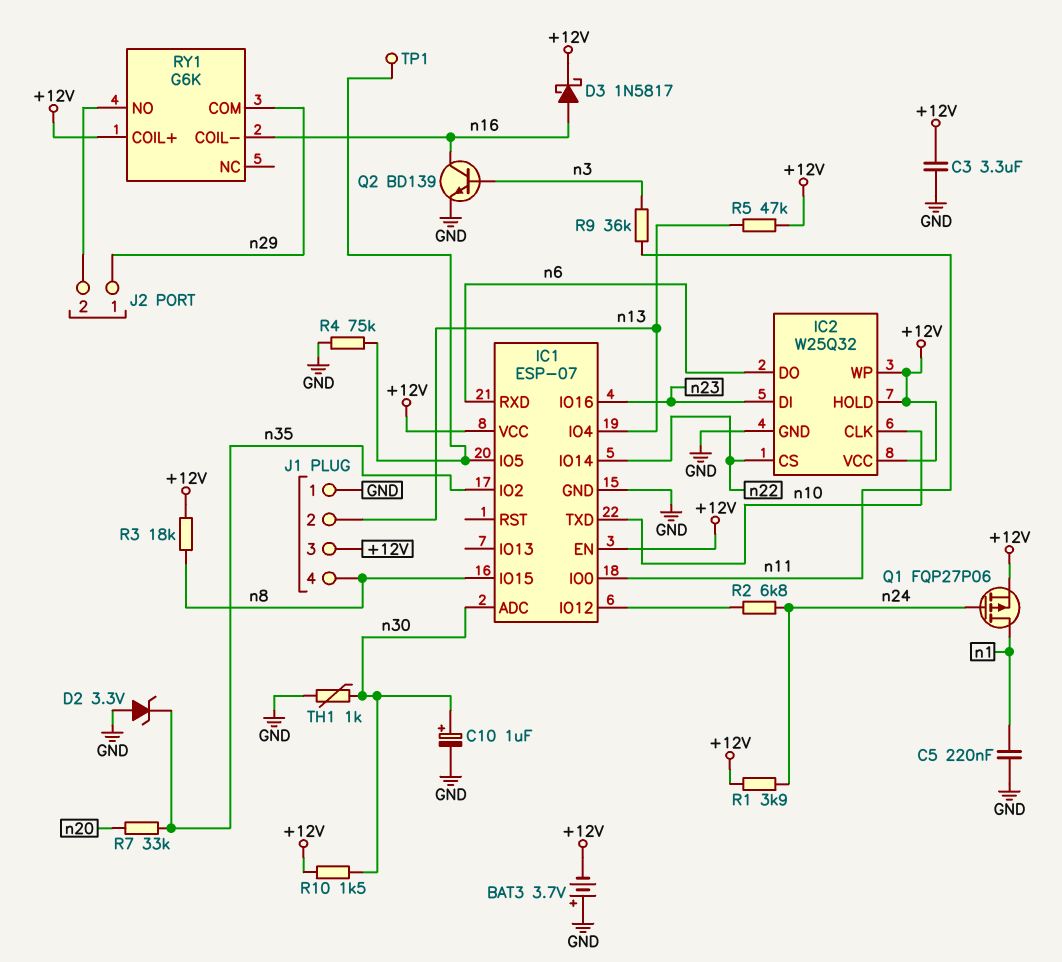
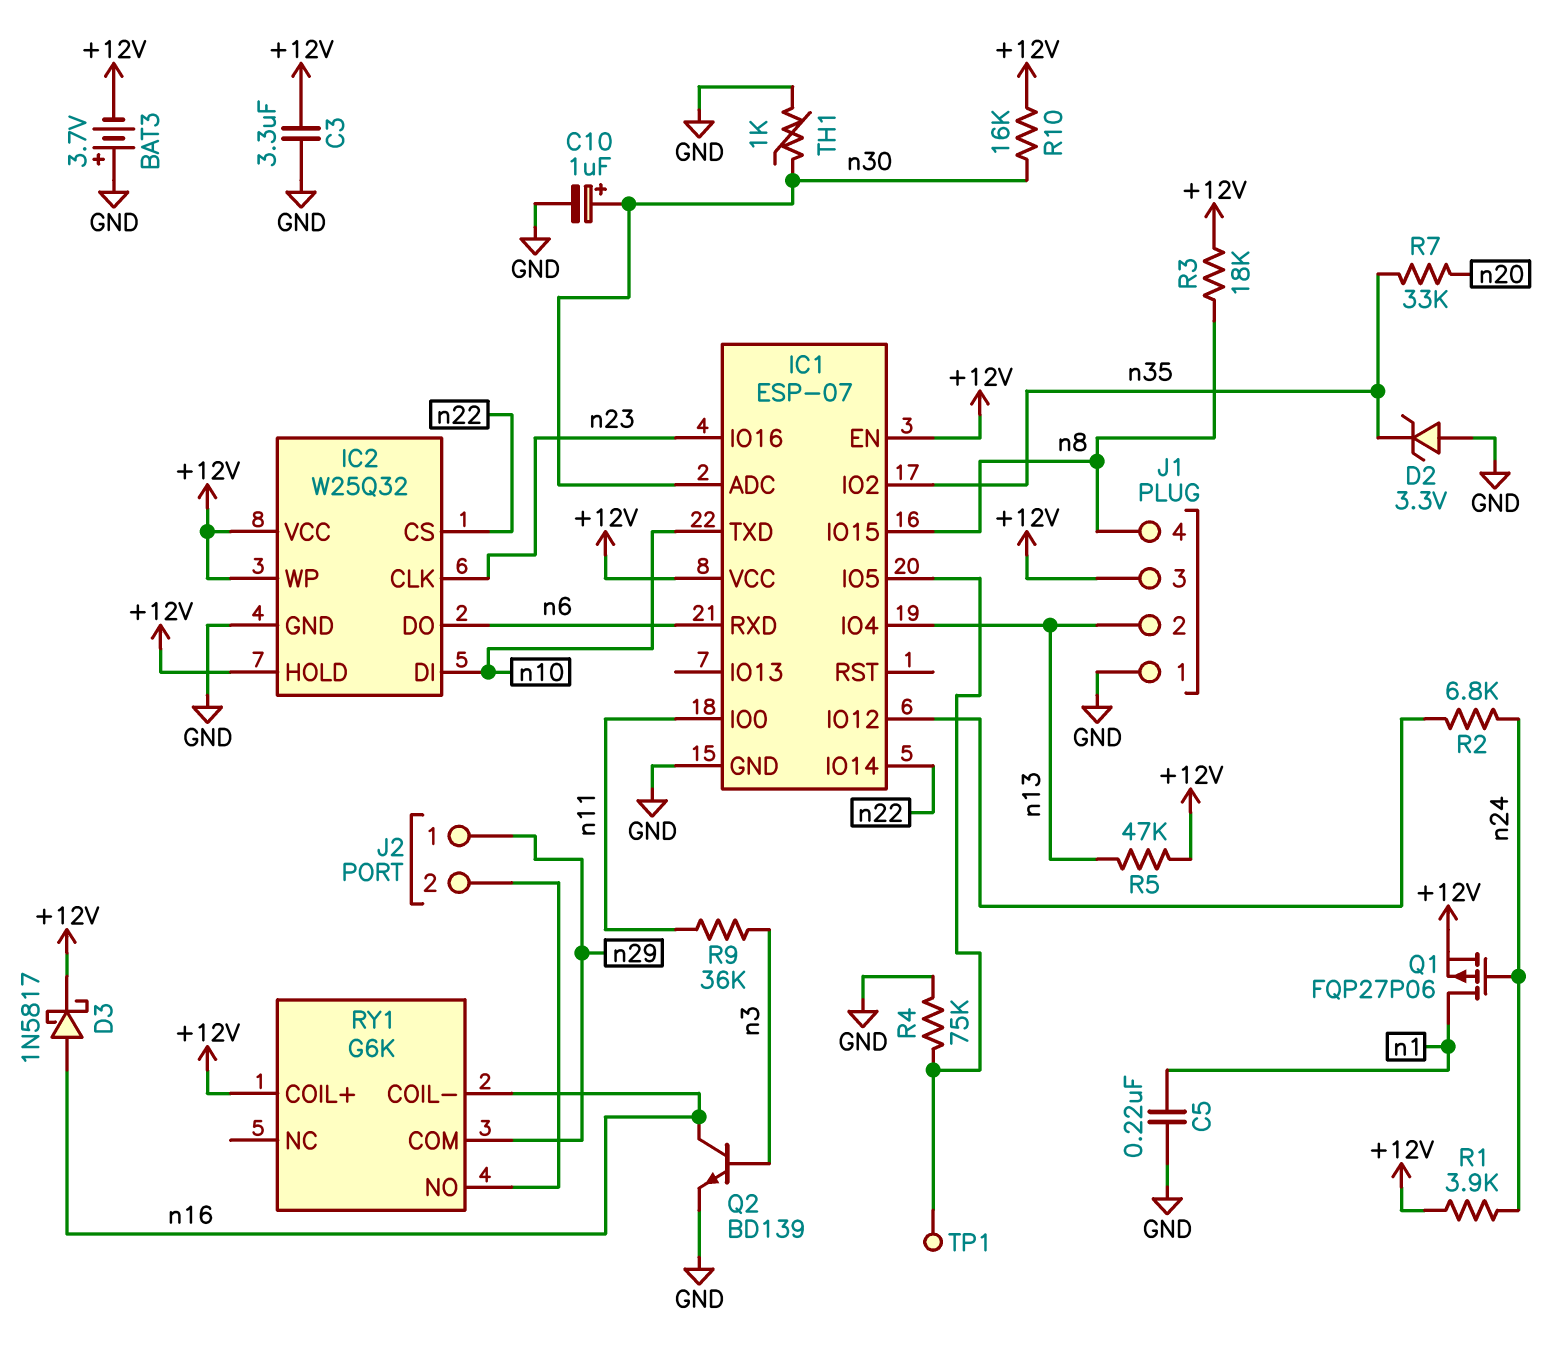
IC2 pin CLK: n10 -> n23
IC2 pin DI: n23 -> n10
R10: 1.5k (+12V, n30) -> 16k (+12V, n30)

